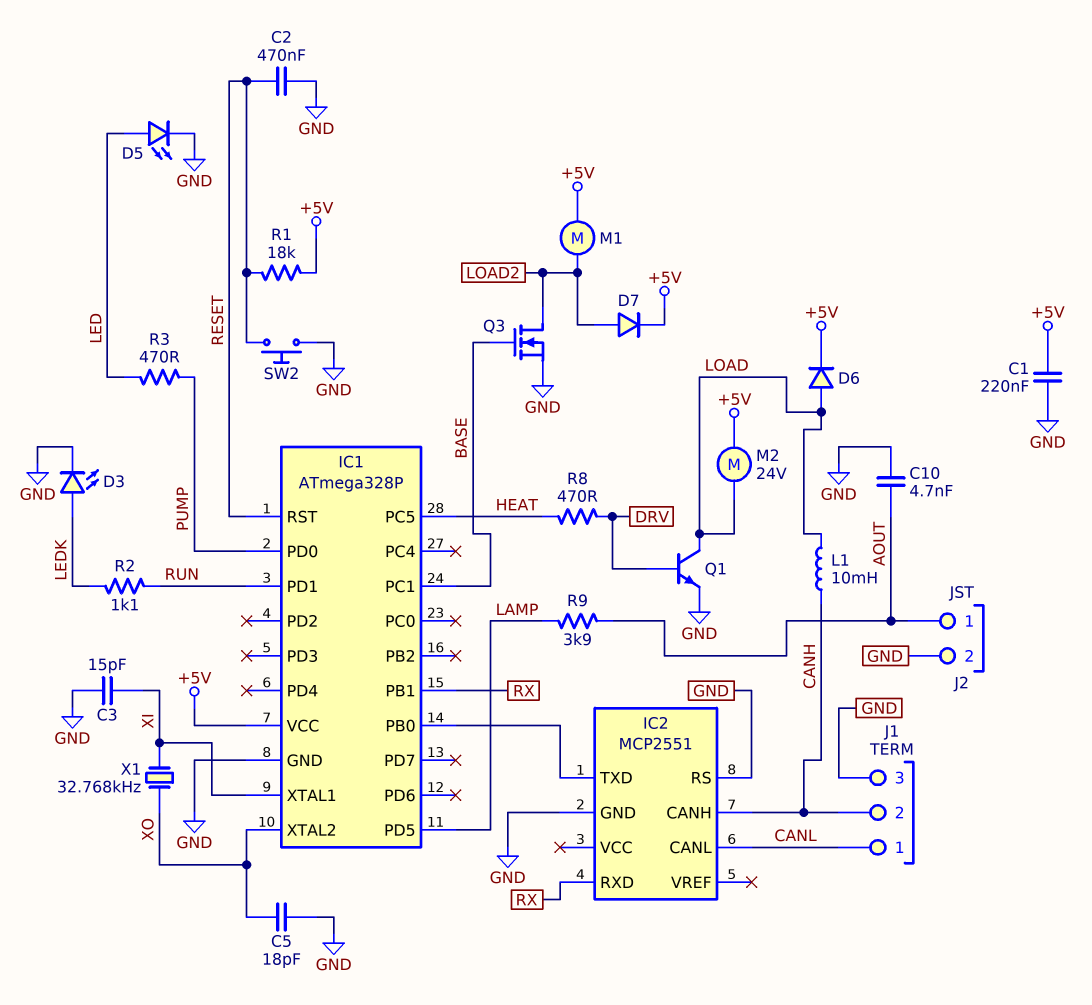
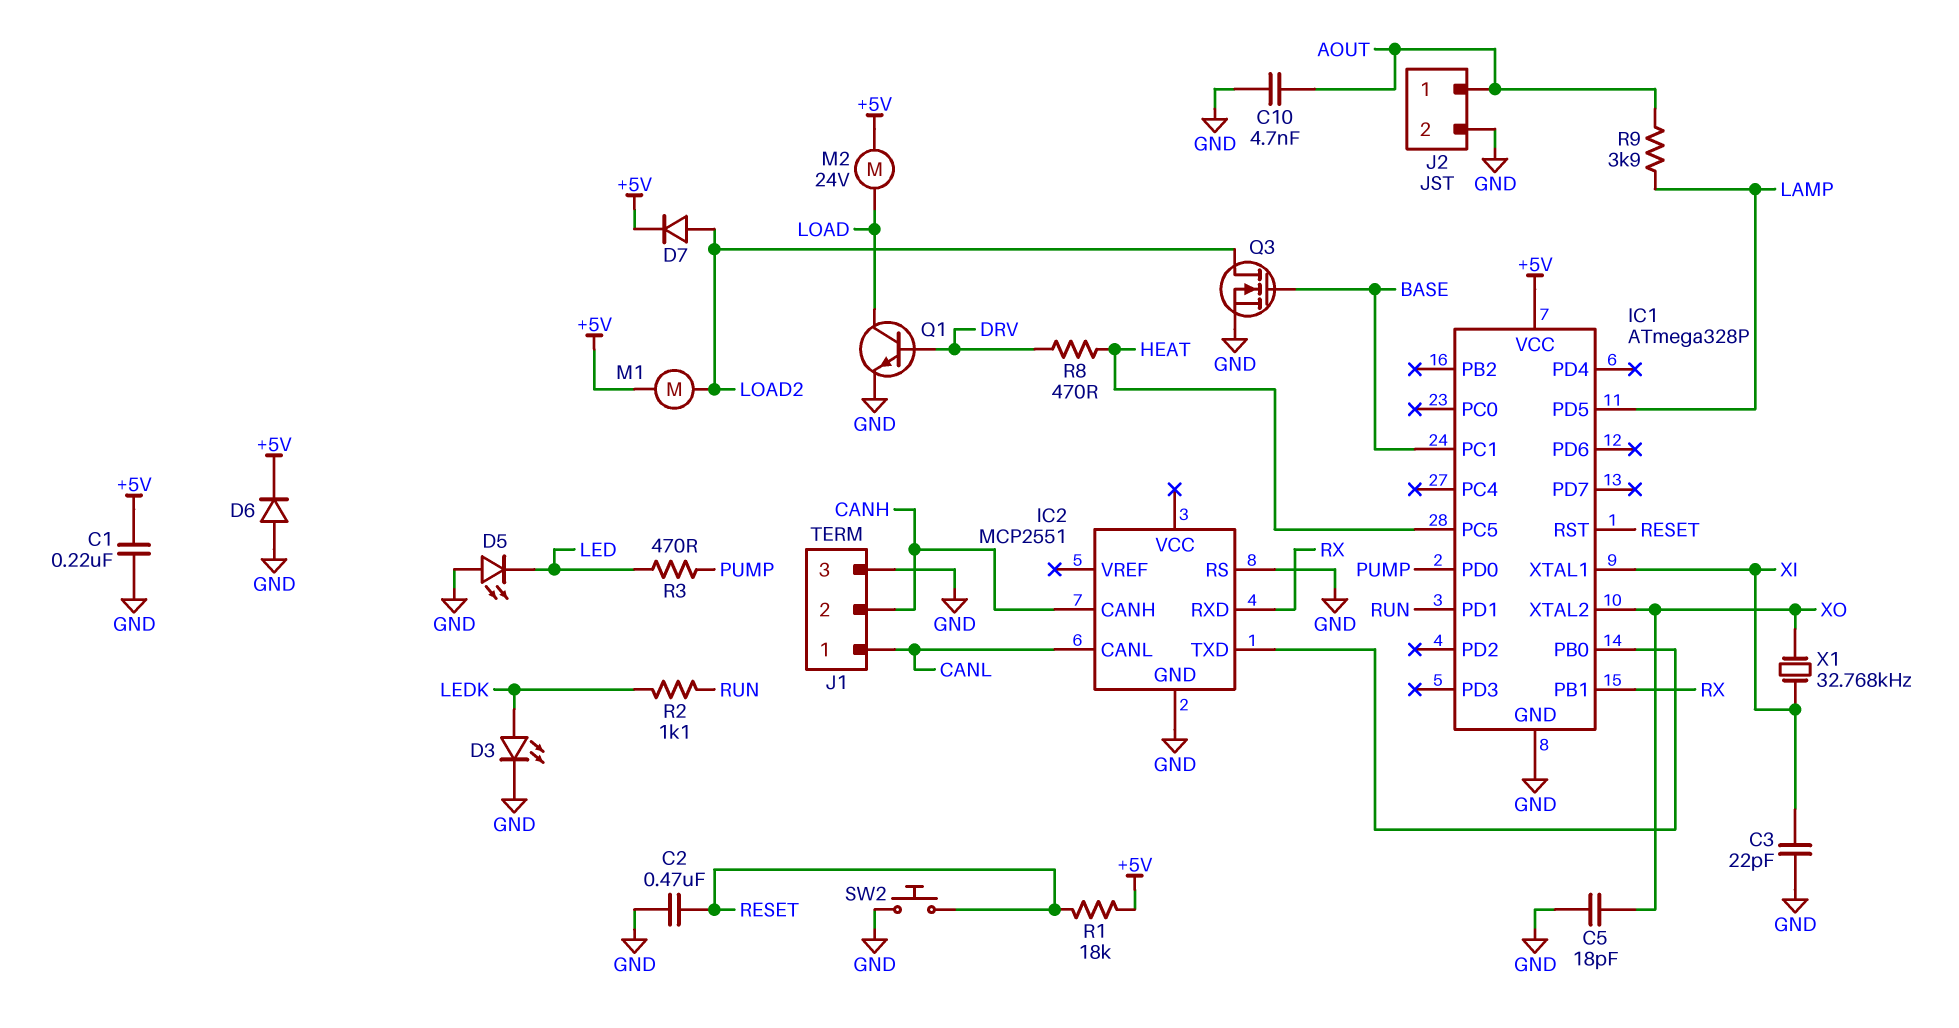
C3: 15pF (GND, XI) -> 22pF (GND, XI)
D5: LED (A LED, K GND) -> LED (A GND, K LED)
D6: diode (A LOAD, K +5V) -> diode (A GND, K +5V)
L1: 10mH (CANH, LOAD) -> none

